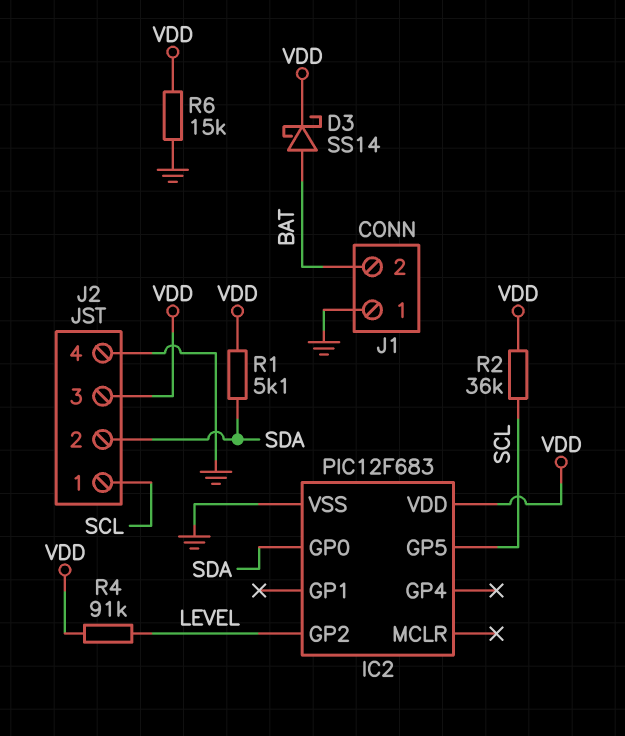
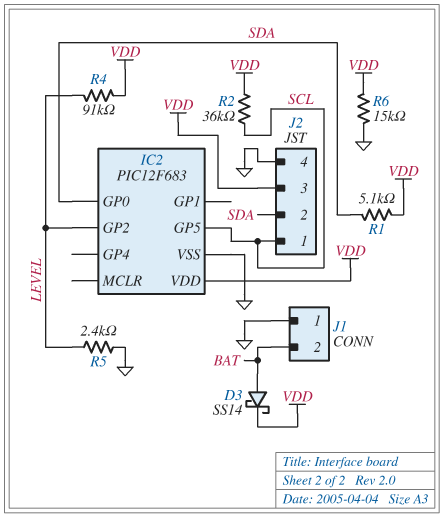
R5: none -> 2.4k (GND, LEVEL)

